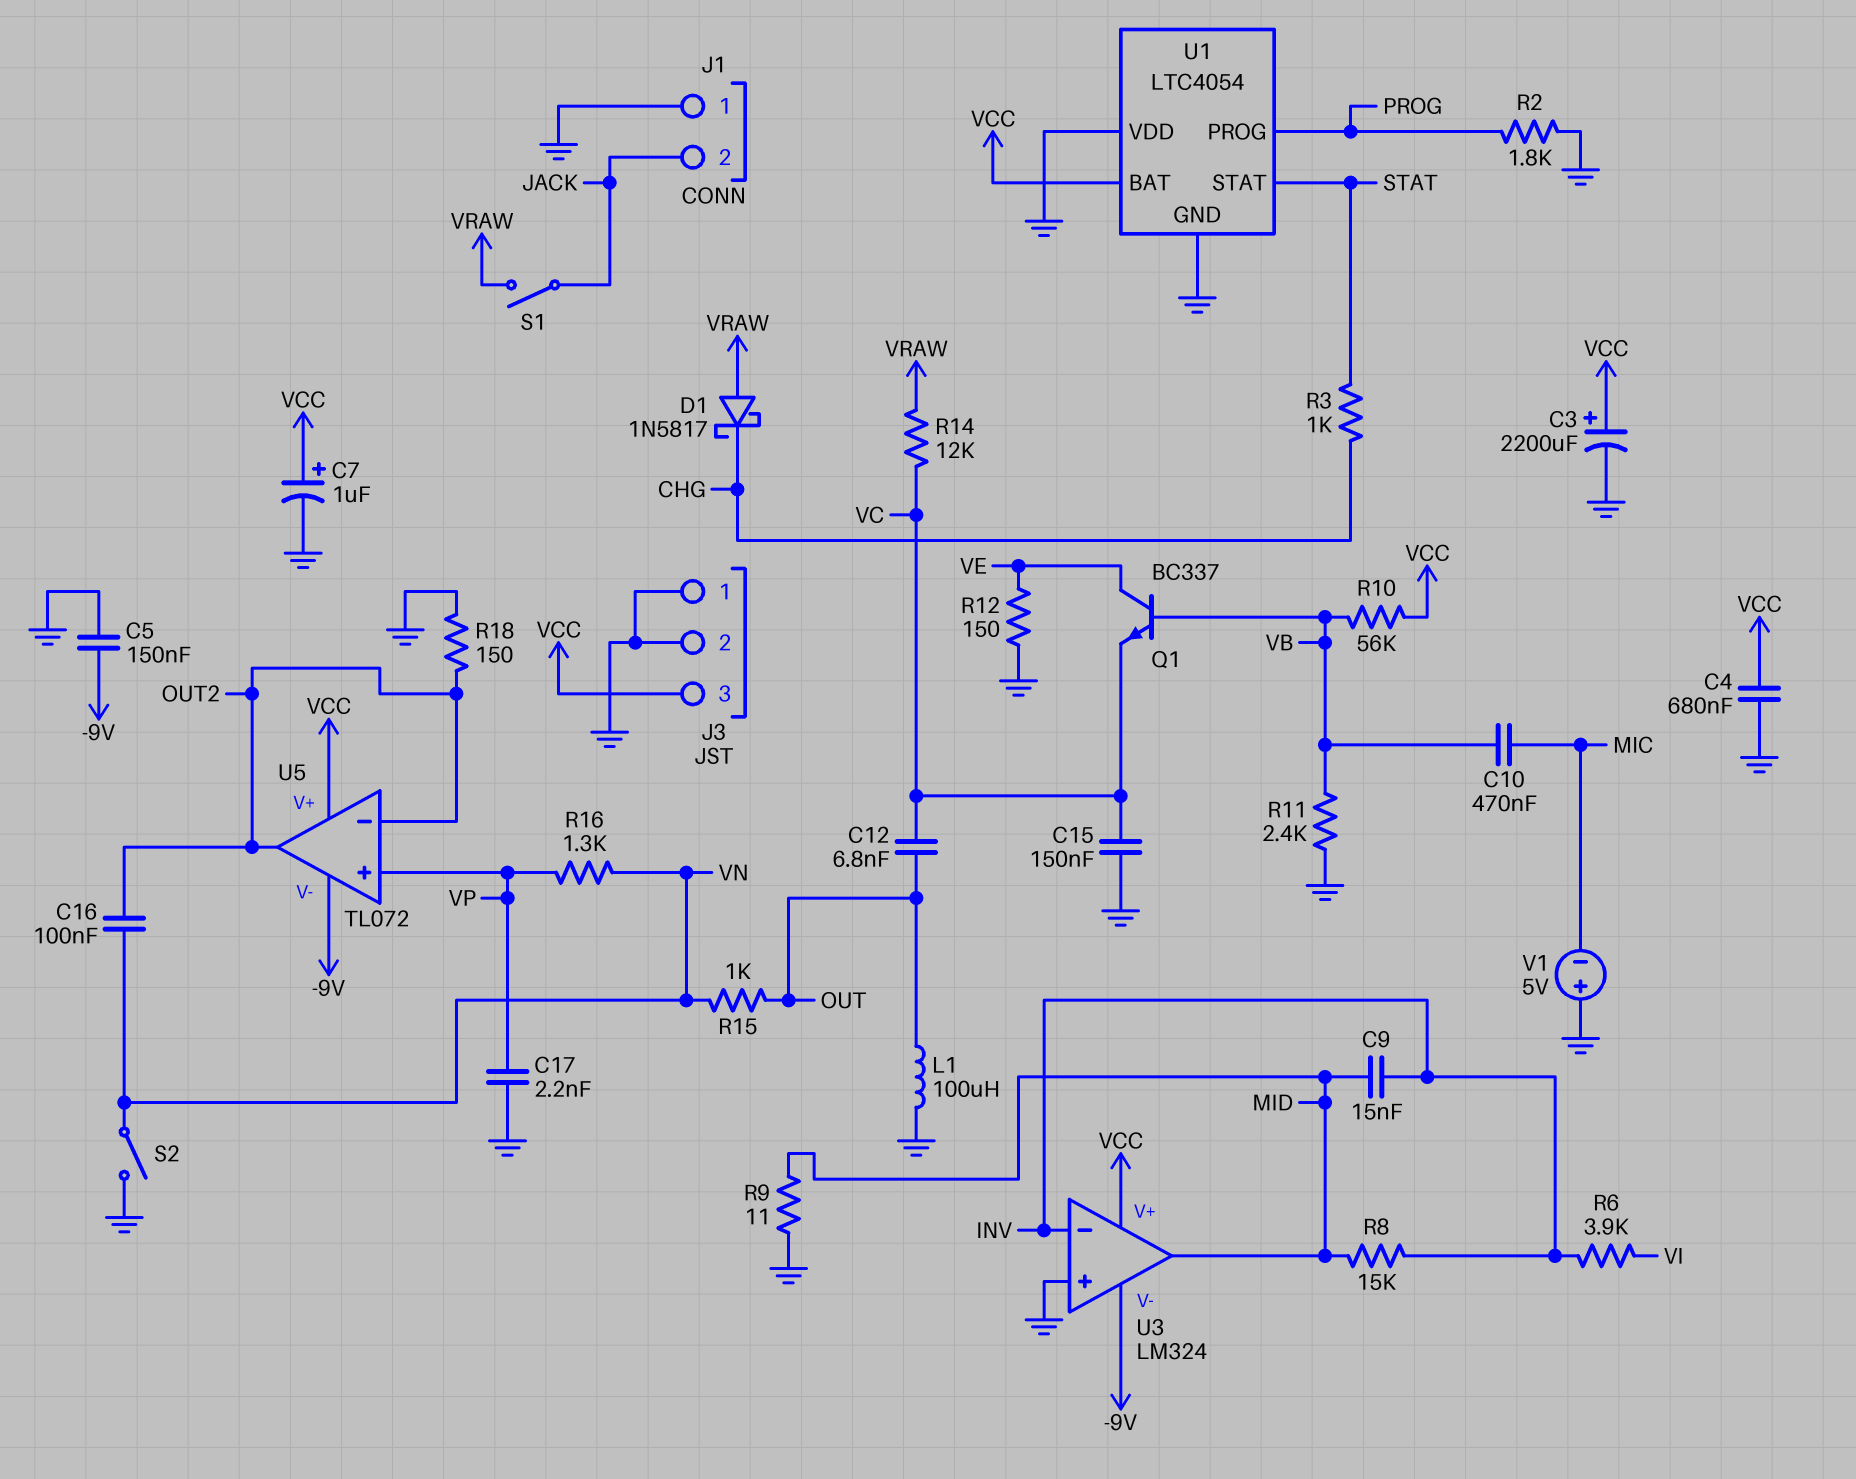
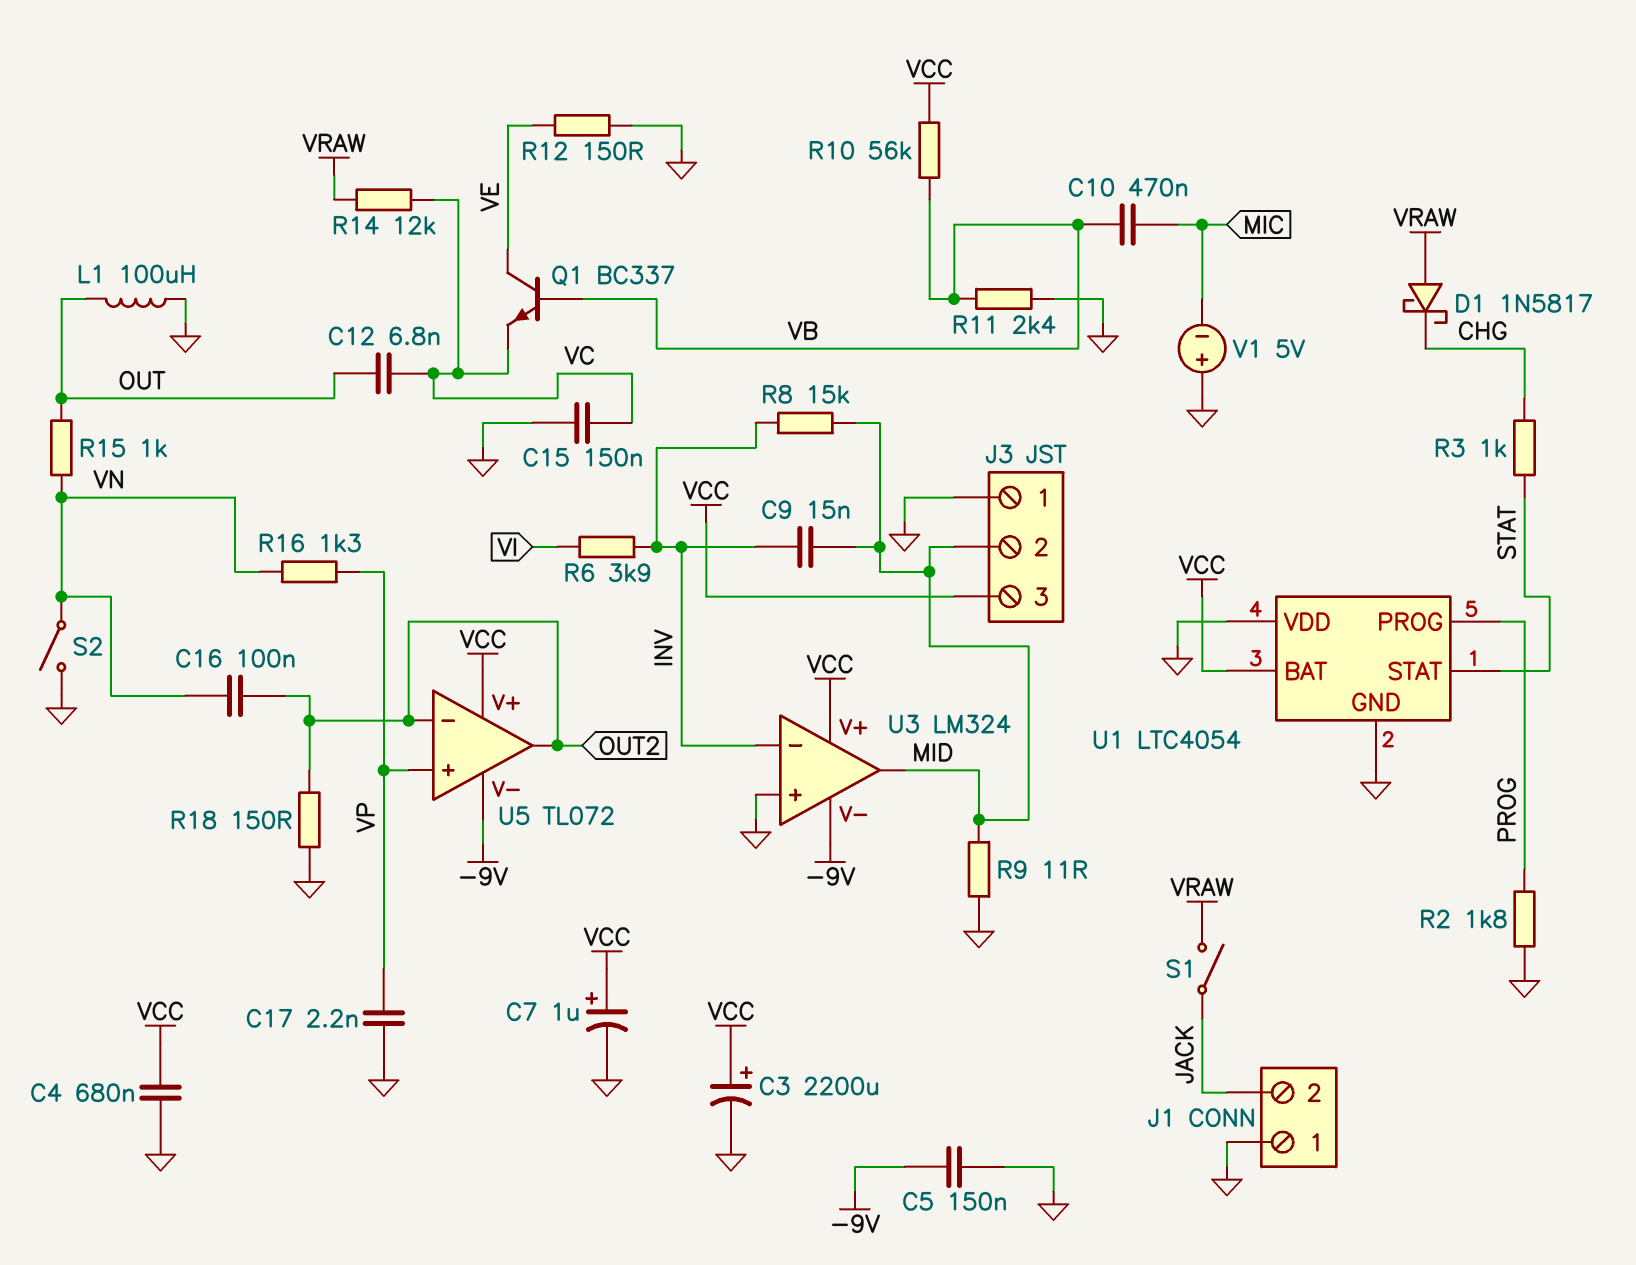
J3 pin 2: GND -> MID

